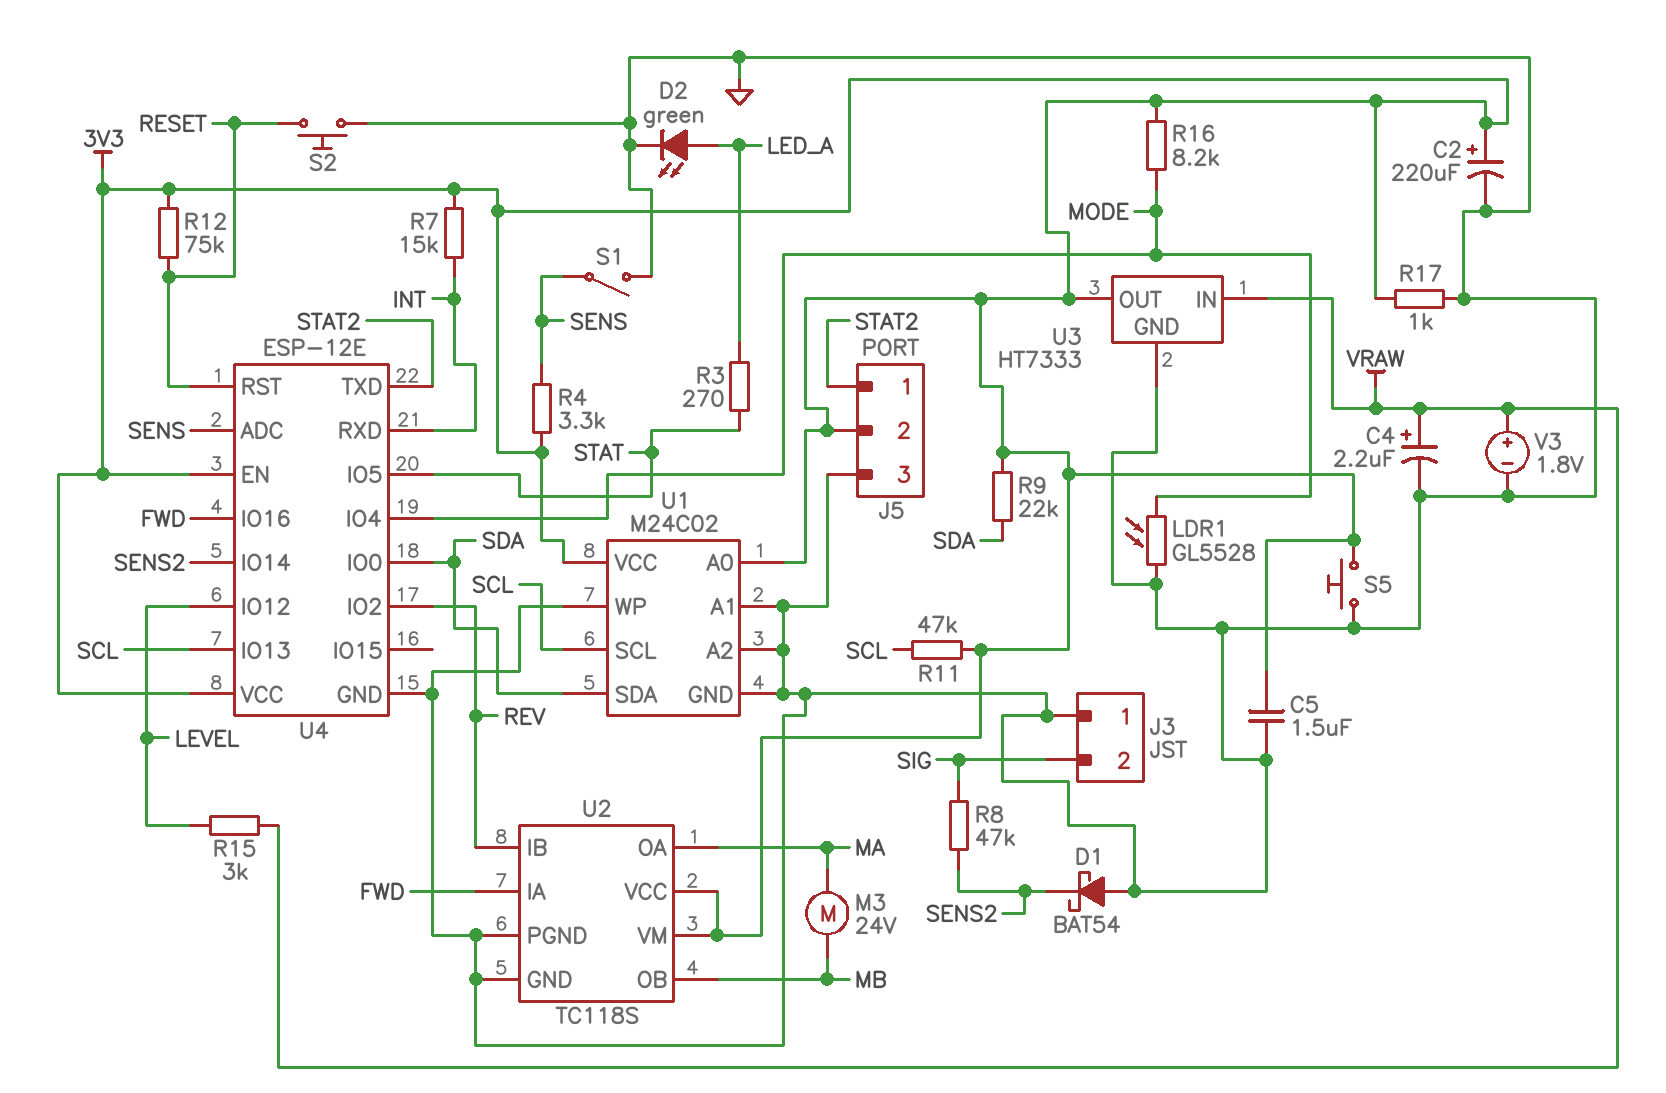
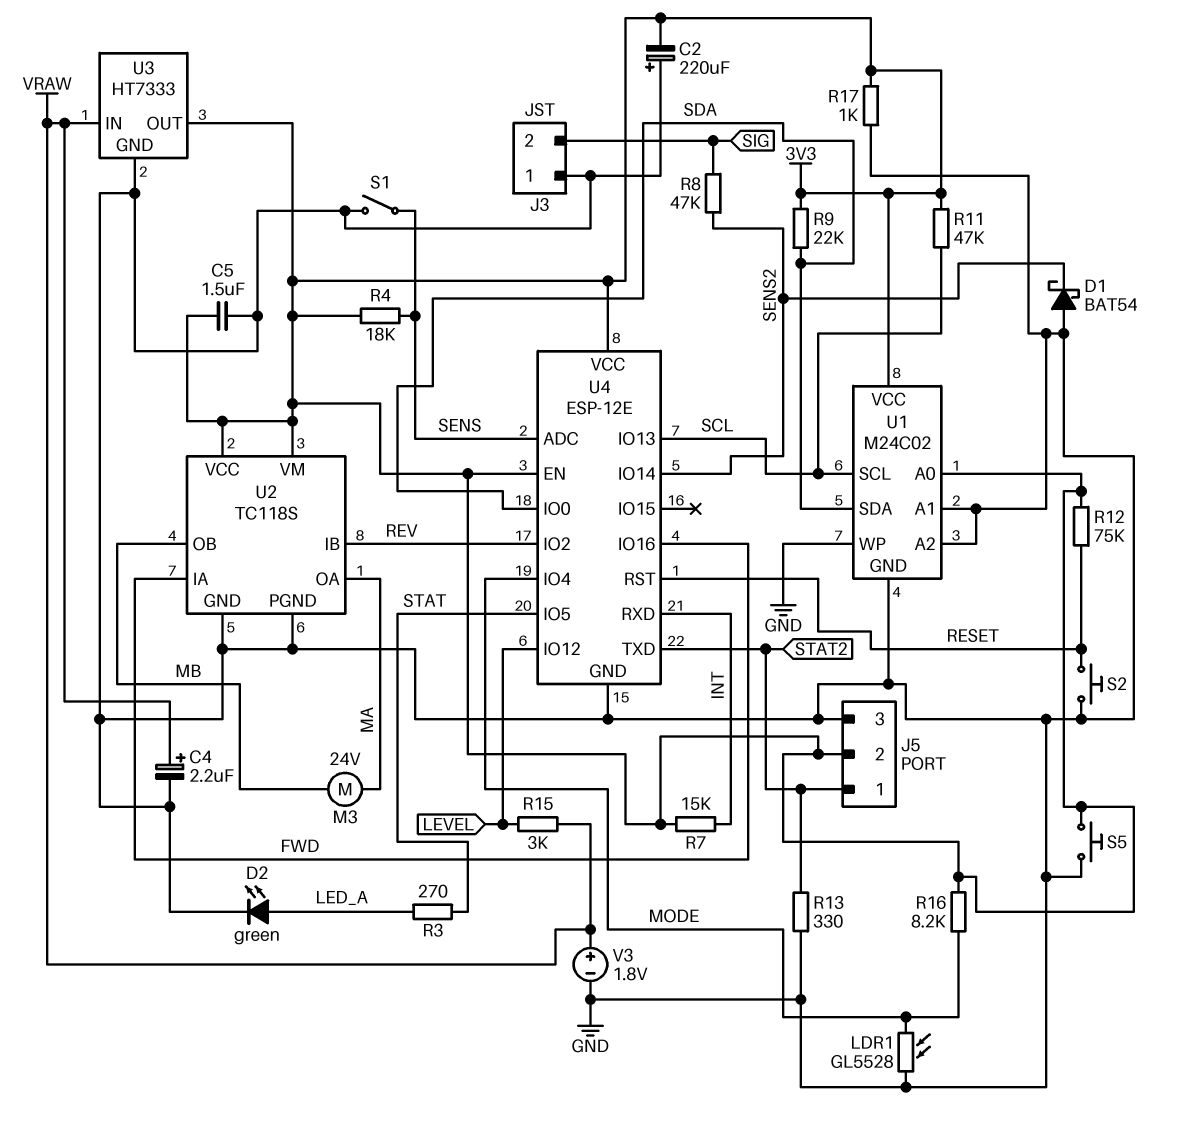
C2: 220uF (plus 3V3, minus GND) -> 220uF (plus GND, minus 3V3)
R4: 3.3k (3V3, SENS) -> 18k (3V3, SENS)
R13: none -> 330 (GND, STAT2)

